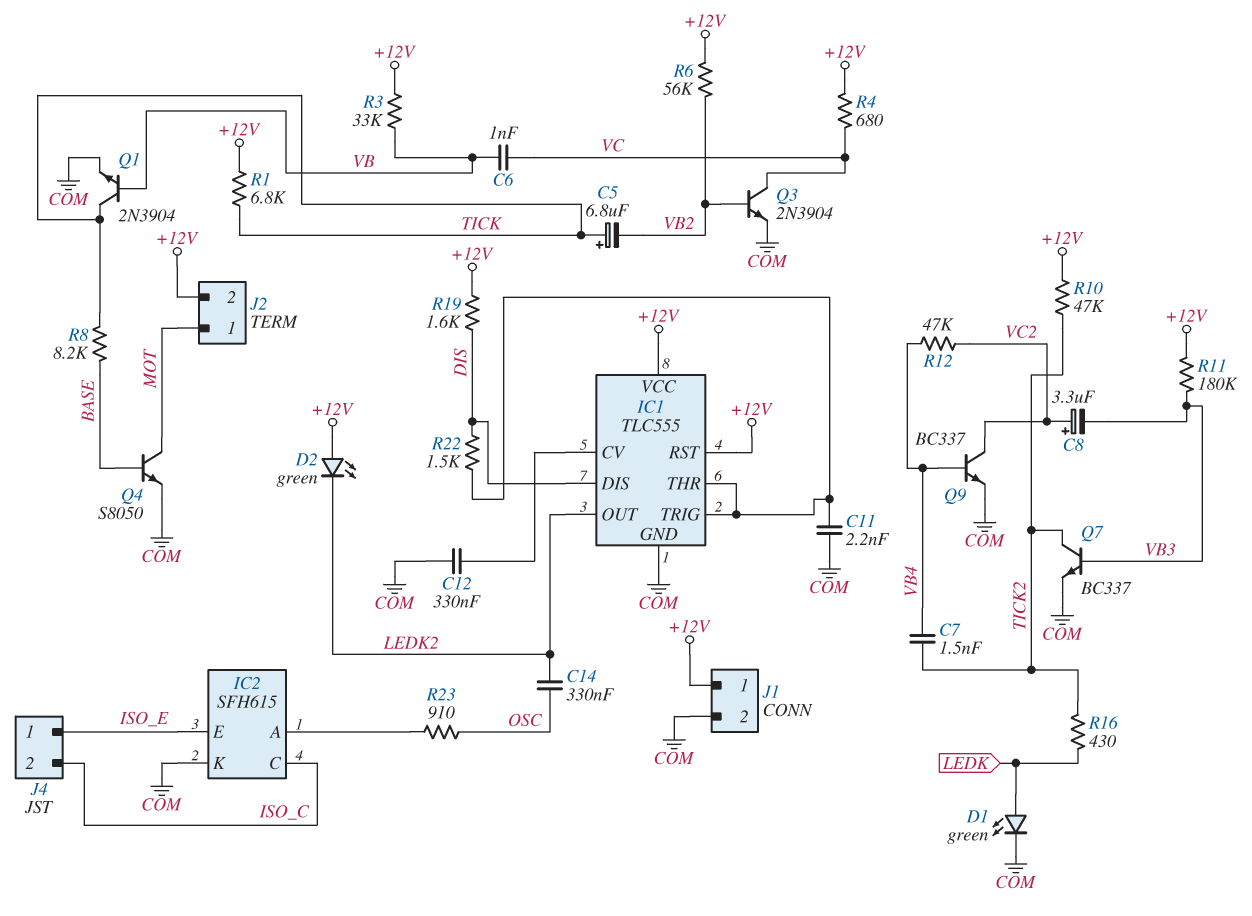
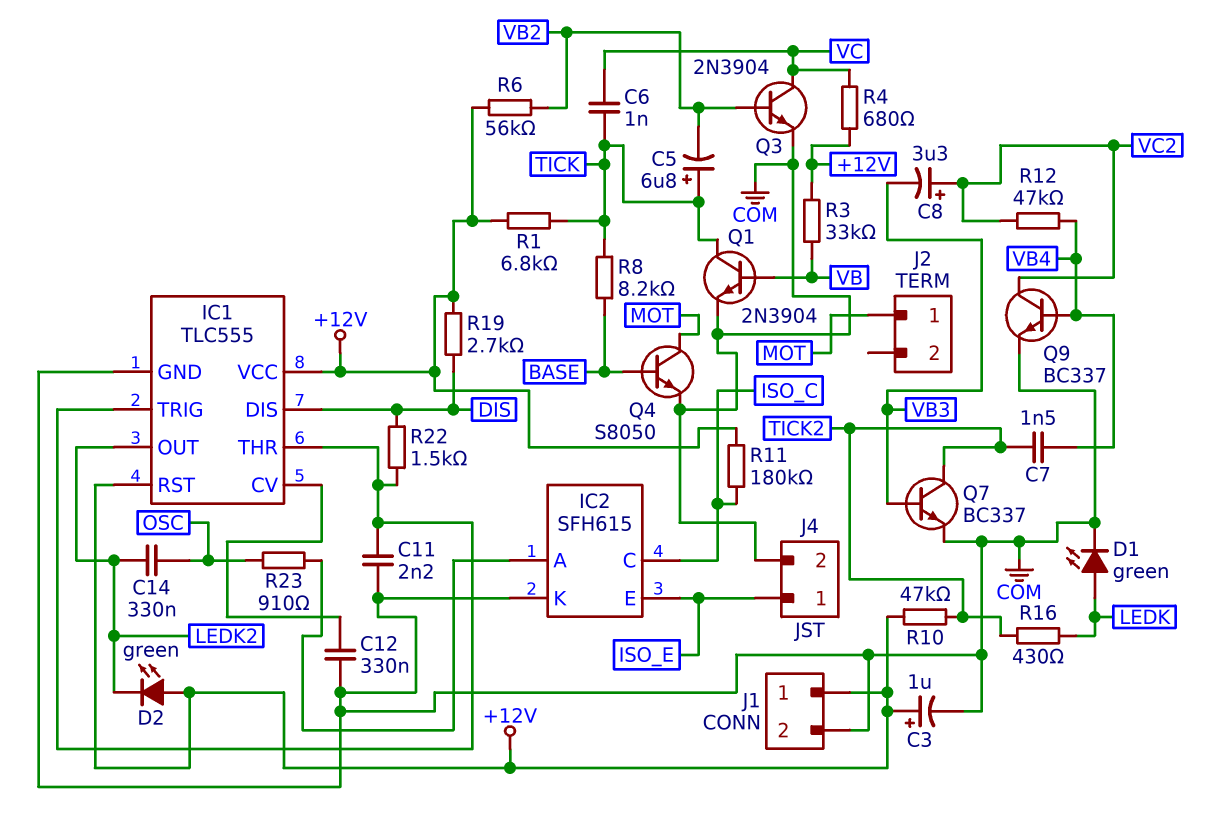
C3: none -> 1uF (plus +12V, minus COM)
C6: 1nF (VB, VC) -> 1nF (TICK, VC)
J2 pin 2: +12V -> none
J4 pin 2: ISO_C -> COM
R11: 180k (+12V, VB3) -> 180k (+12V, ISO_C)
R19: 1.6k (+12V, DIS) -> 2.7k (+12V, DIS)

